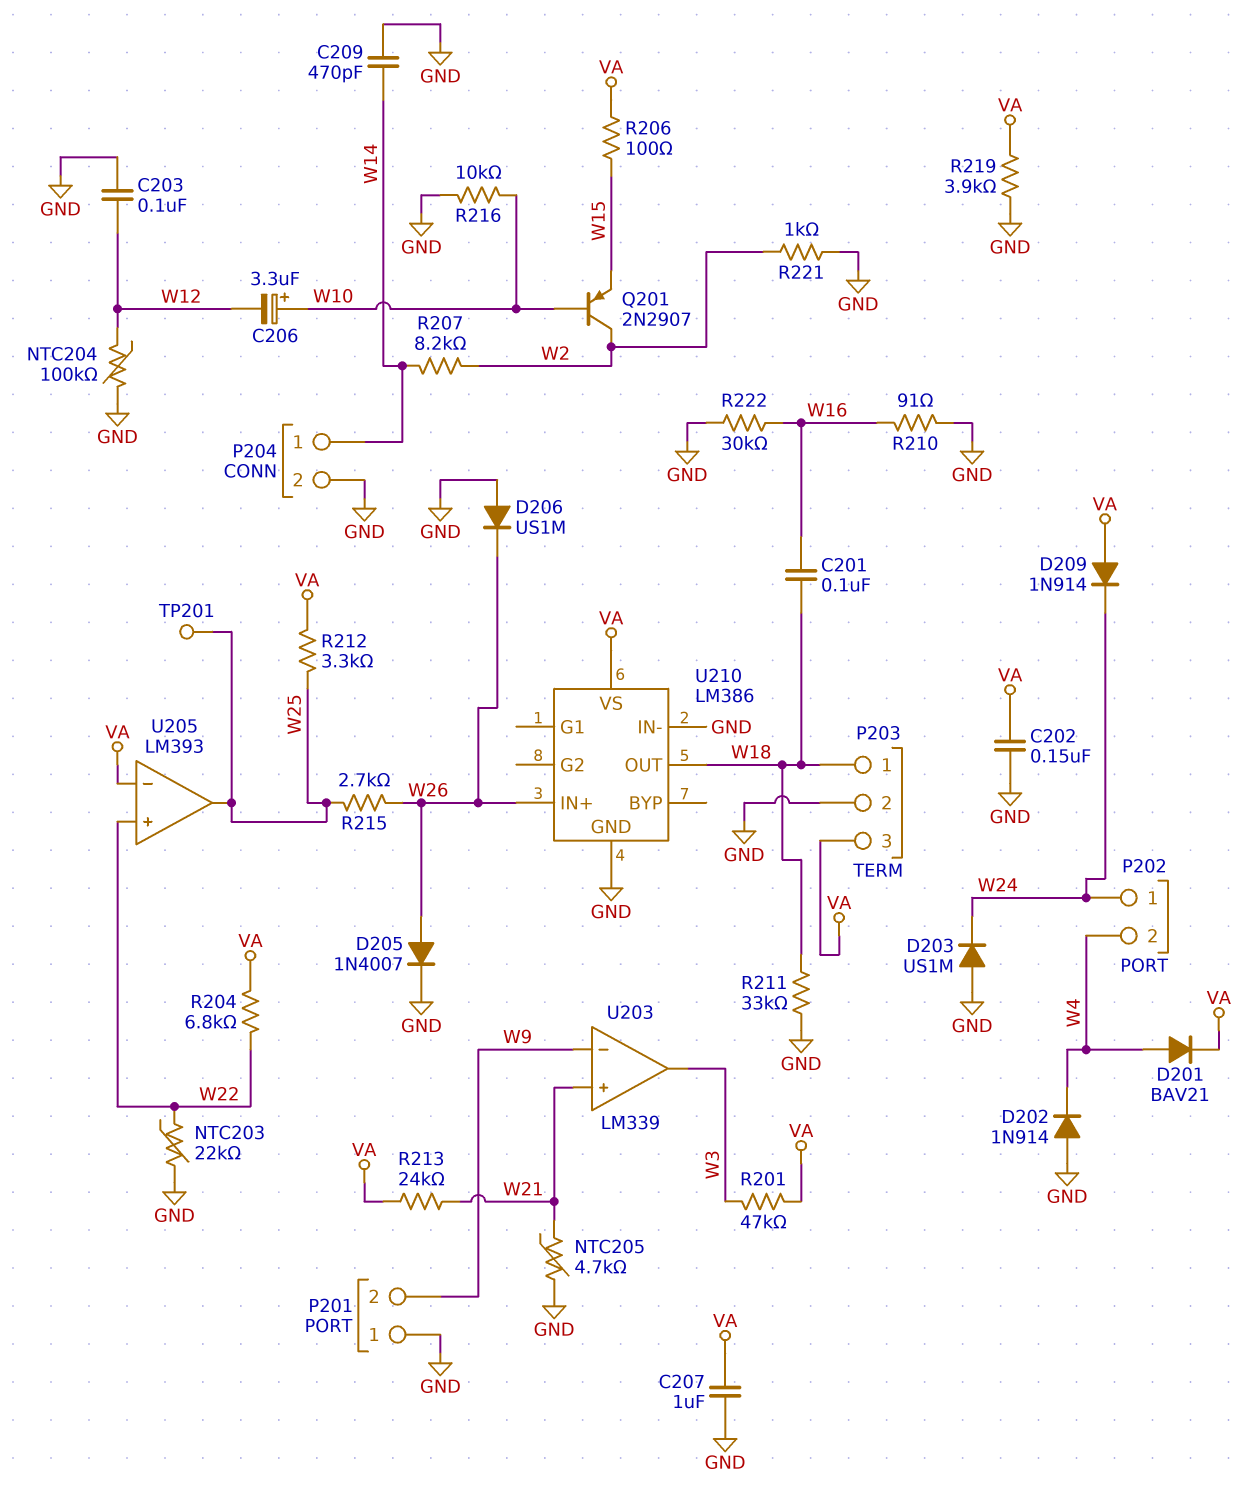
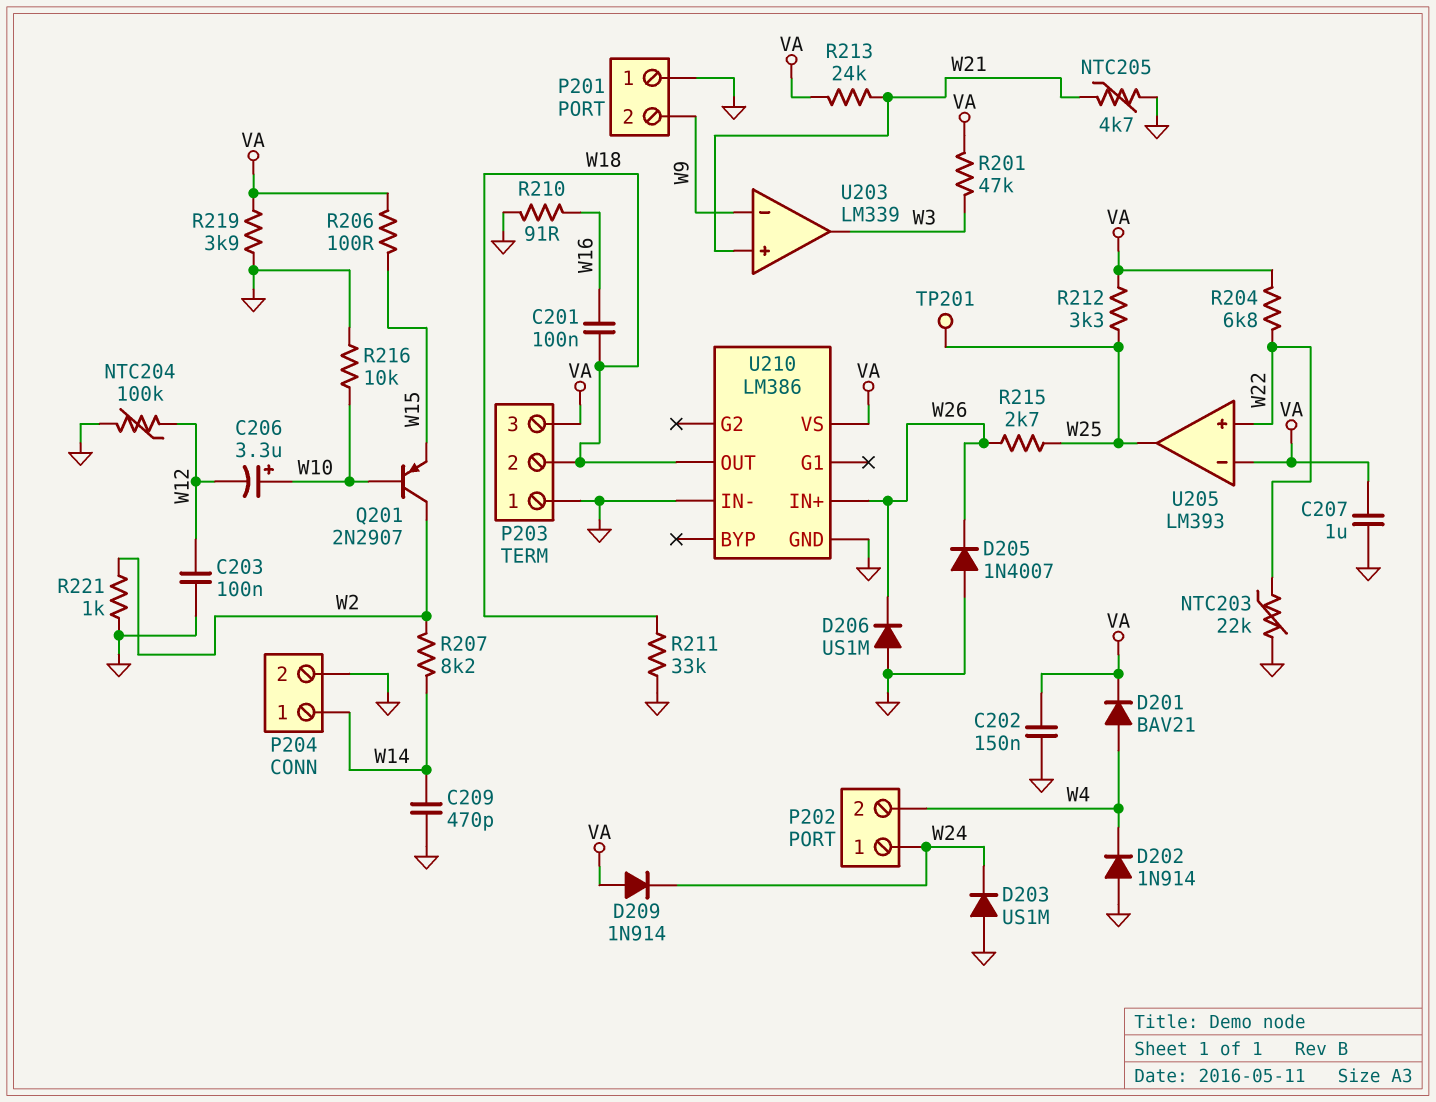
D205: diode 1N4007 (A W26, K GND) -> diode 1N4007 (A GND, K W26)
P203 pin 1: W18 -> GND
P203 pin 2: GND -> W18
R222: 30k (GND, W16) -> none

